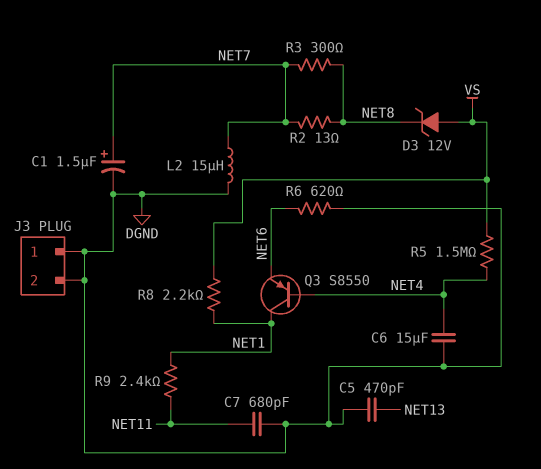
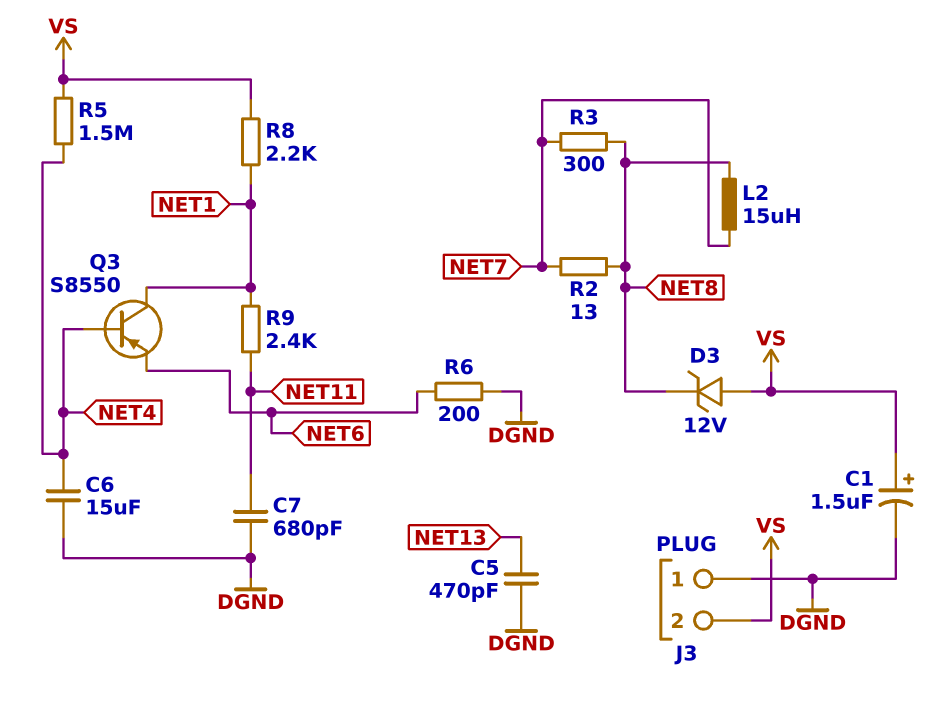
C1: 1.5uF (plus NET7, minus DGND) -> 1.5uF (plus VS, minus DGND)
J3 pin 2: DGND -> VS
L2: 15uH (DGND, NET7) -> 15uH (NET7, NET8)
R6: 620 (DGND, NET6) -> 200 (DGND, NET6)

